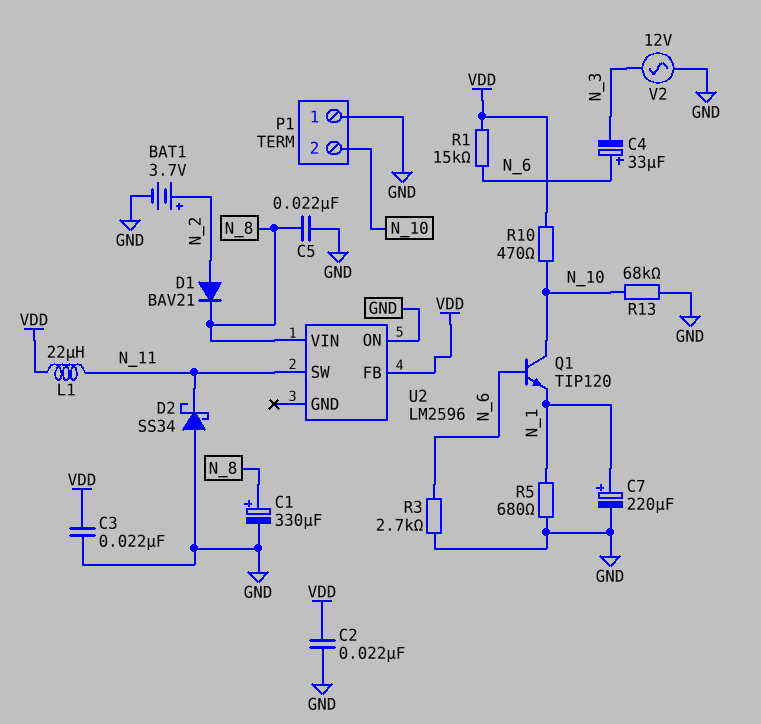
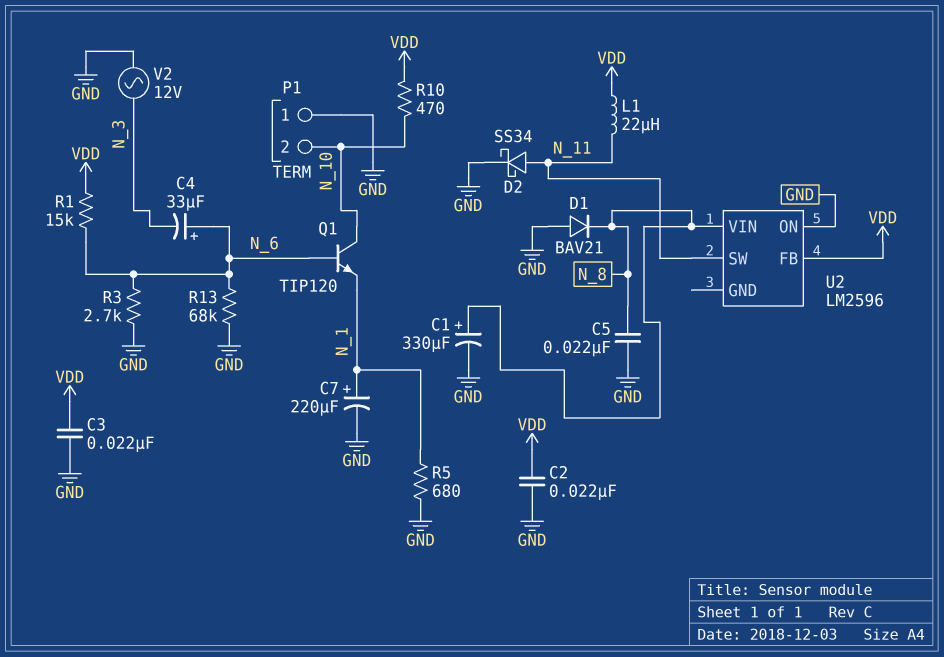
BAT1: 3.7V (plus N_2, minus GND) -> none
D1: diode BAV21 (A N_2, K N_8) -> diode BAV21 (A GND, K N_8)
D2: schottky SS34 (A GND, K N_11) -> schottky SS34 (A N_11, K GND)
R13: 68k (GND, N_10) -> 68k (GND, N_6)

